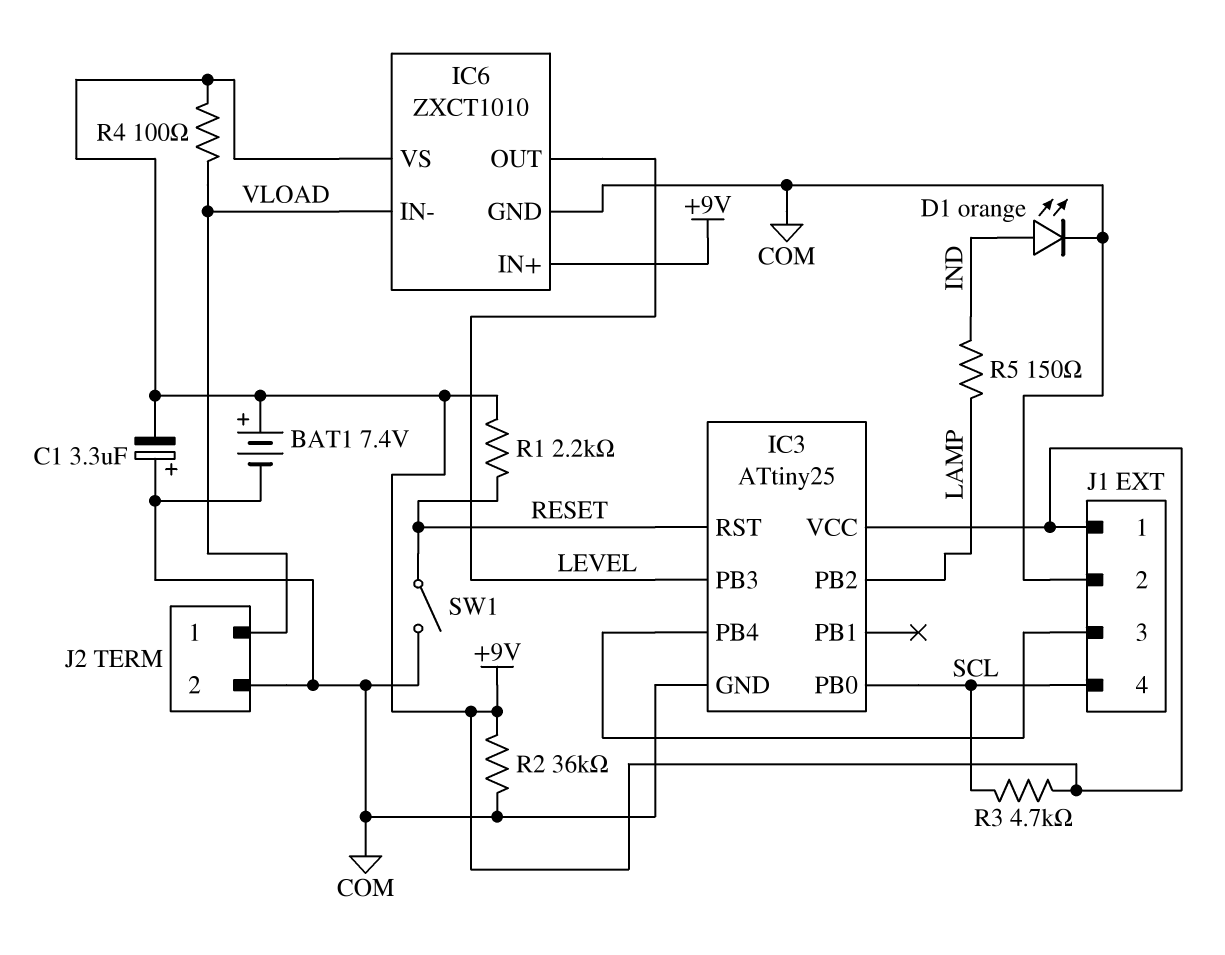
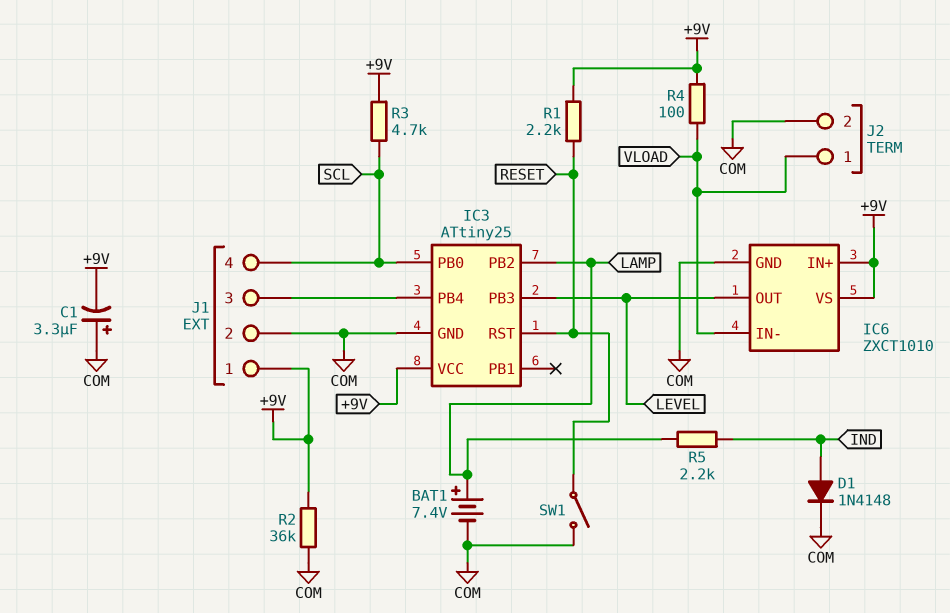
BAT1: 7.4V (plus +9V, minus COM) -> 7.4V (plus LAMP, minus COM)
D1: LED orange (A IND, K COM) -> diode 1N4148 (A IND, K COM)
R5: 150 (IND, LAMP) -> 2.2k (IND, LAMP)

